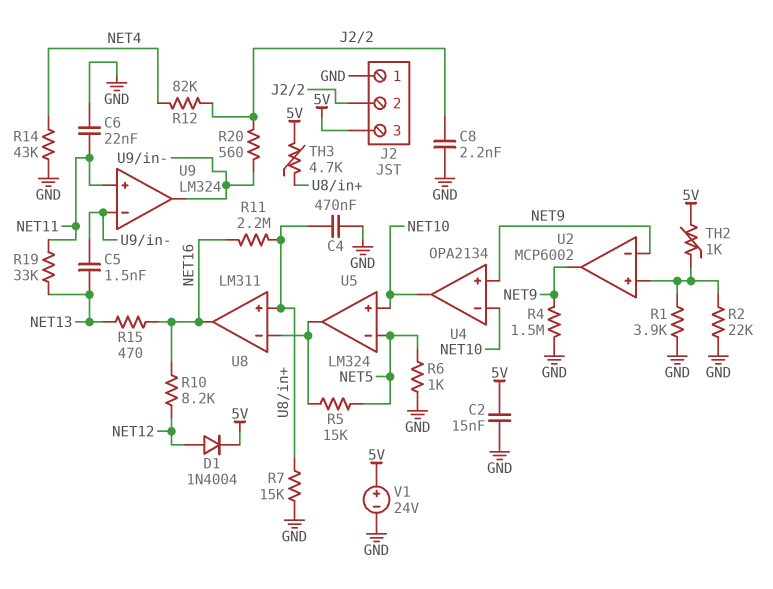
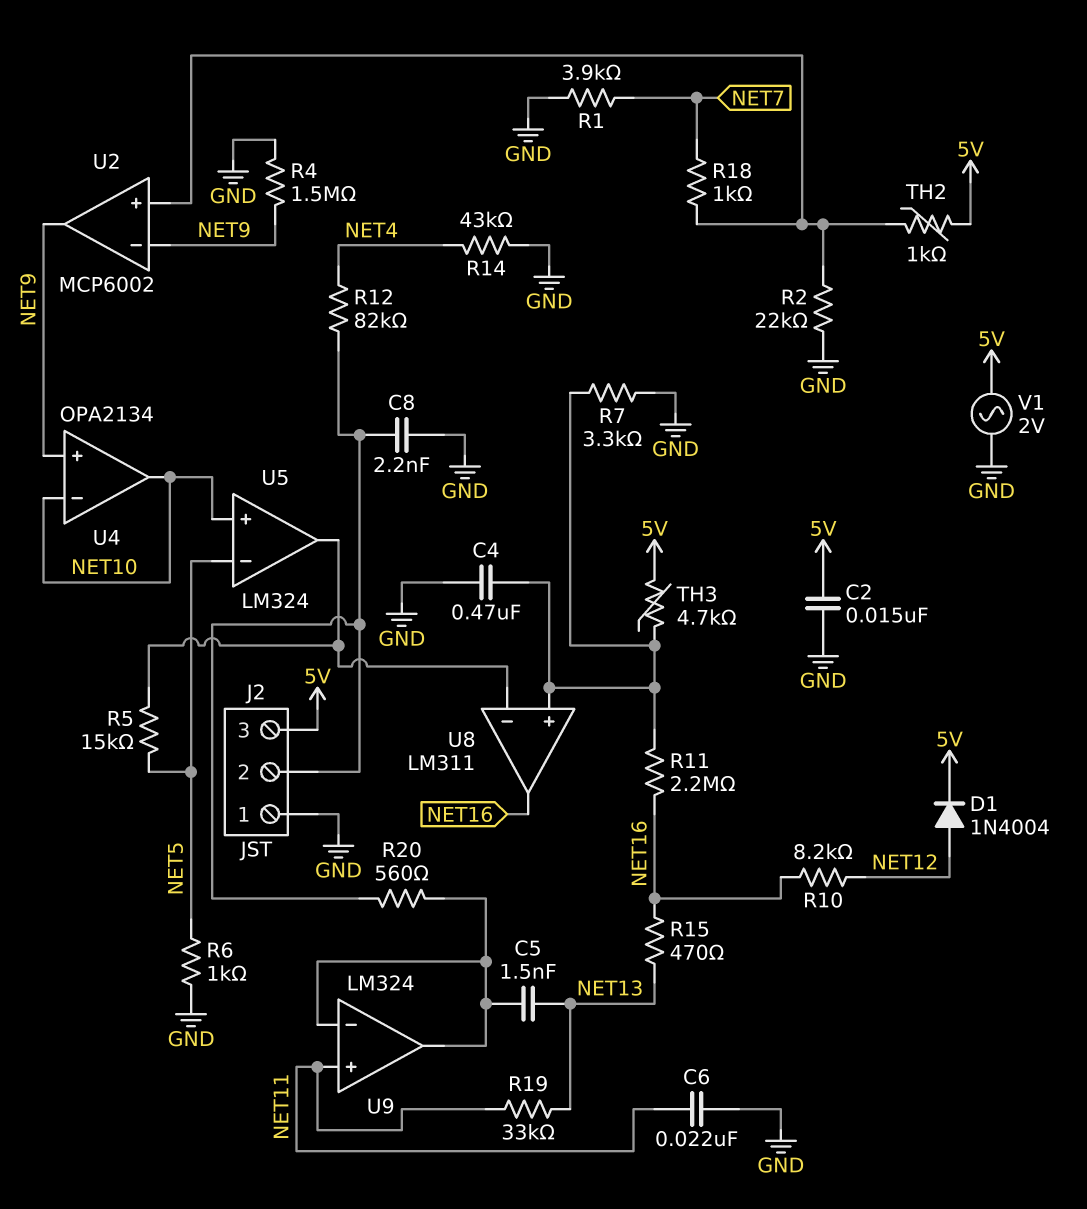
R1: 3.9k (GND, U2/in+) -> 3.9k (GND, NET7)
R7: 15k (GND, U8/in+) -> 3.3k (GND, U8/in+)
R18: none -> 1k (NET7, U2/in+)
V1: 24V (plus 5V, minus GND) -> AC 2V (5V, GND)

